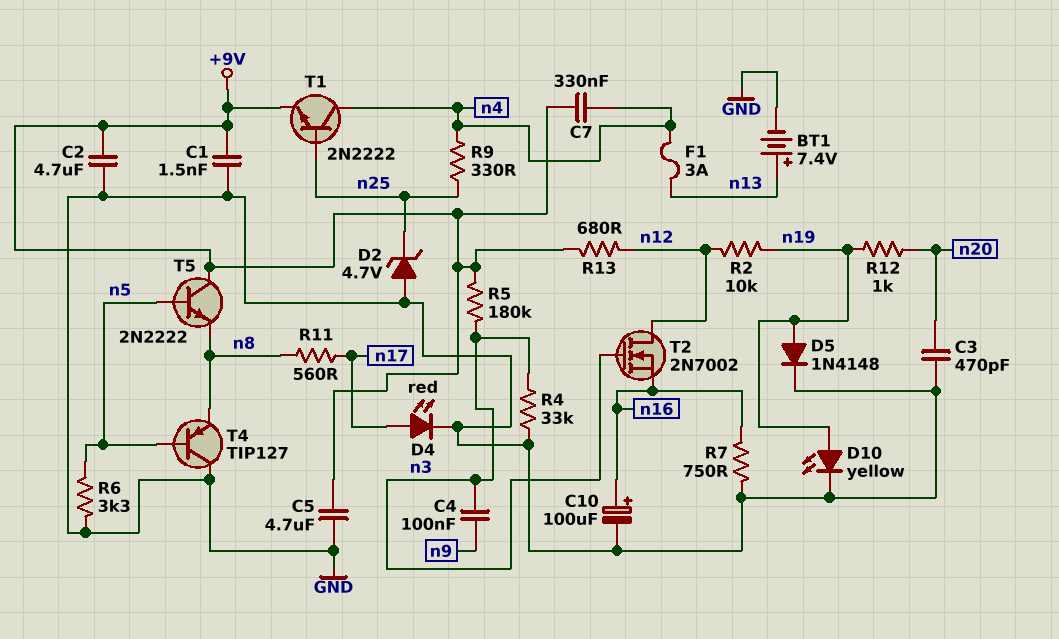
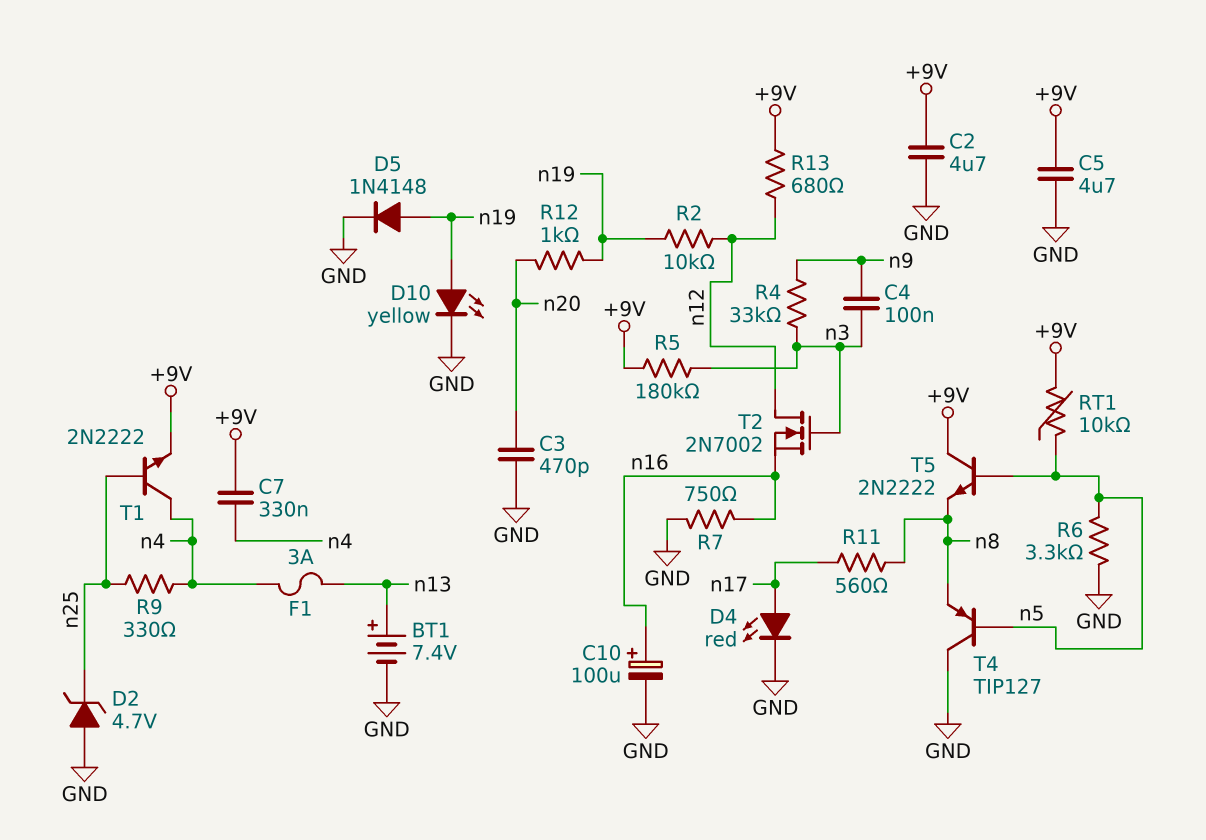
C1: 1.5nF (+9V, GND) -> none
R4: 33k (GND, n3) -> 33k (n3, n9)
RT1: none -> 10k (+9V, n5)

